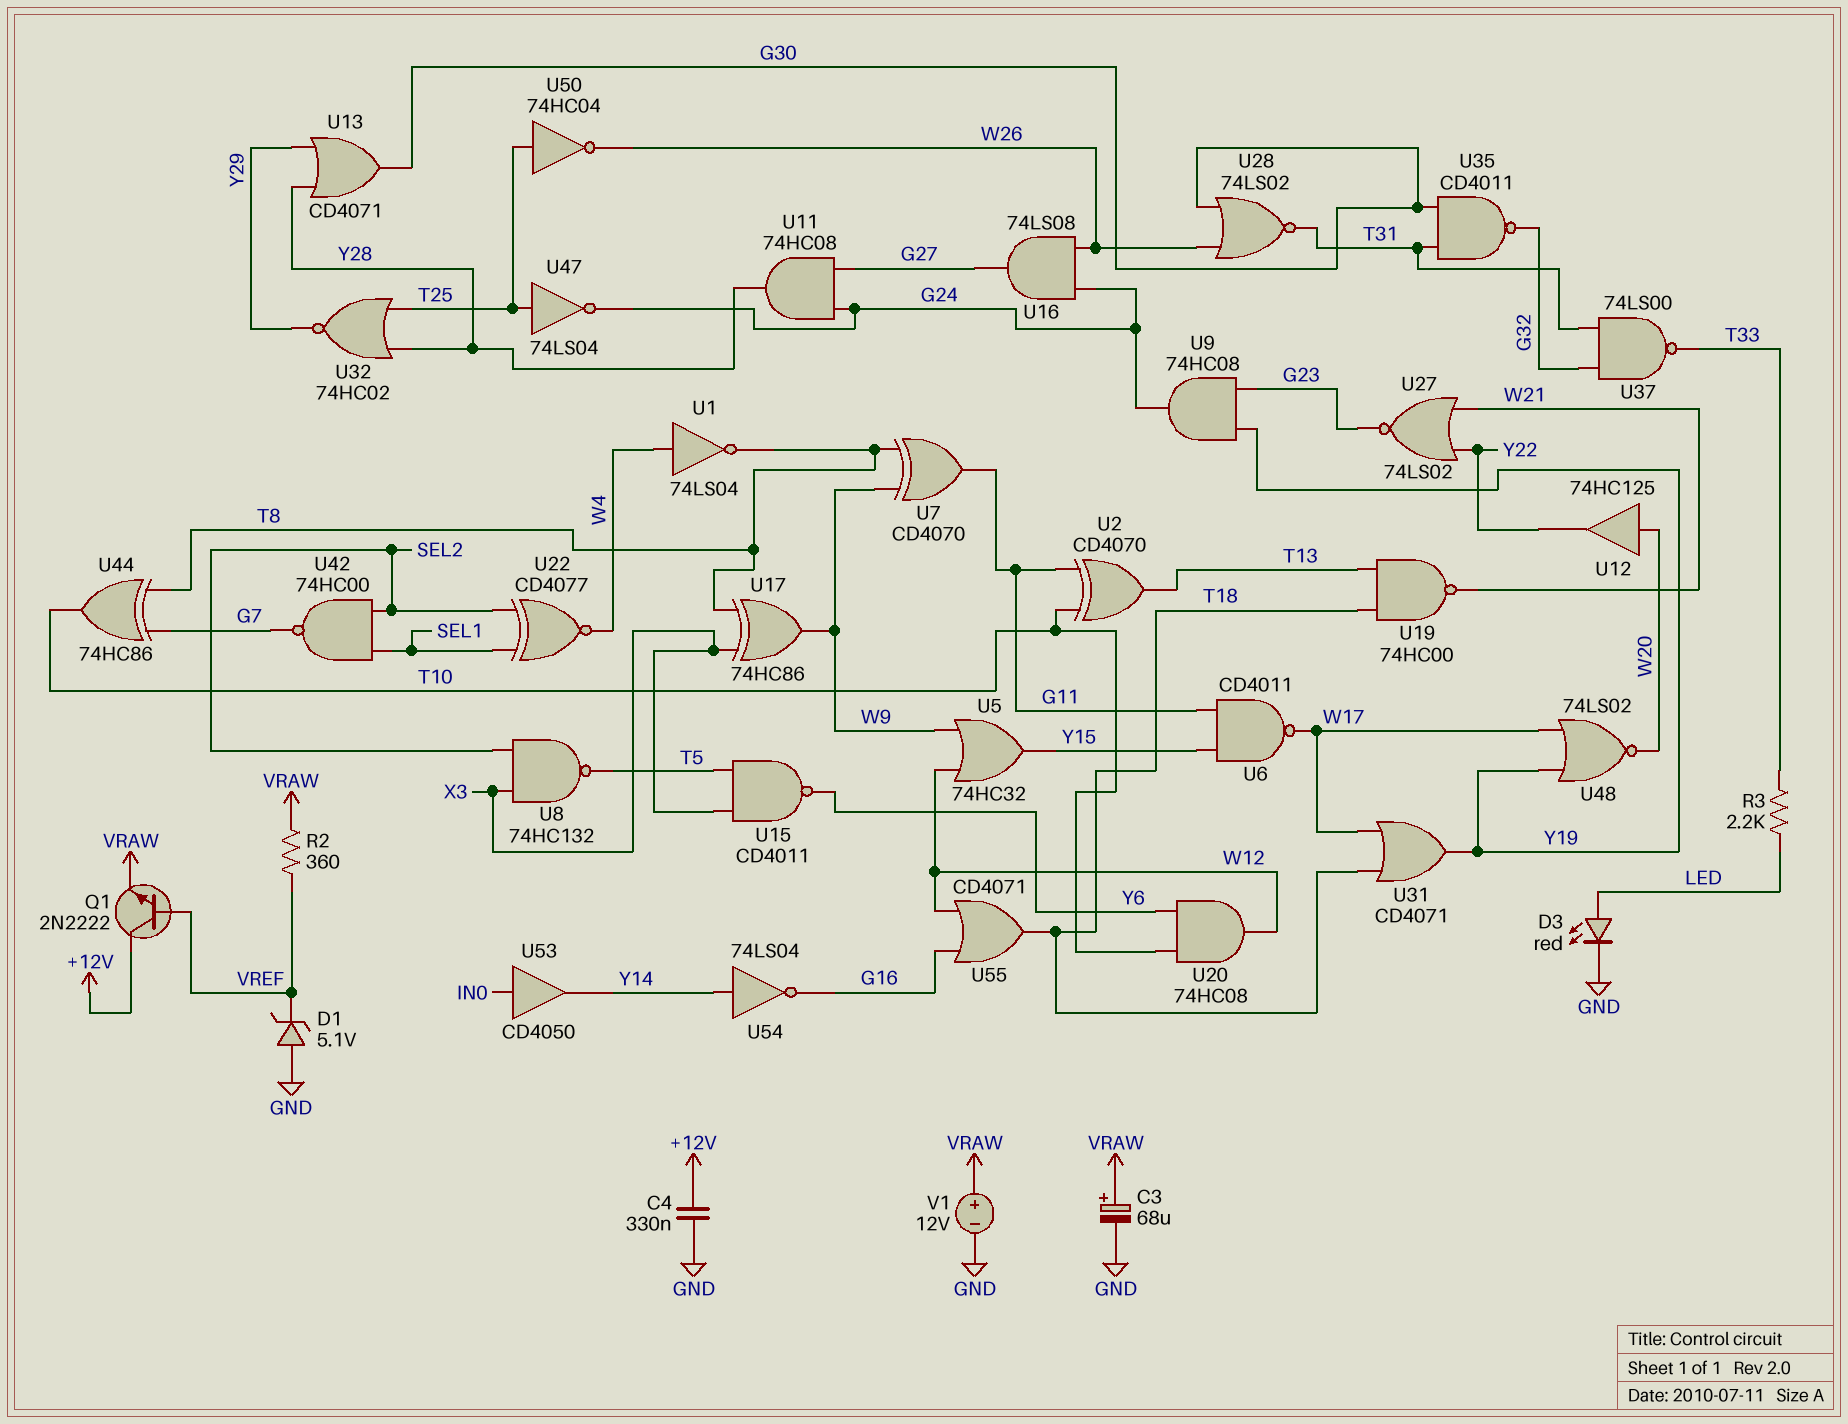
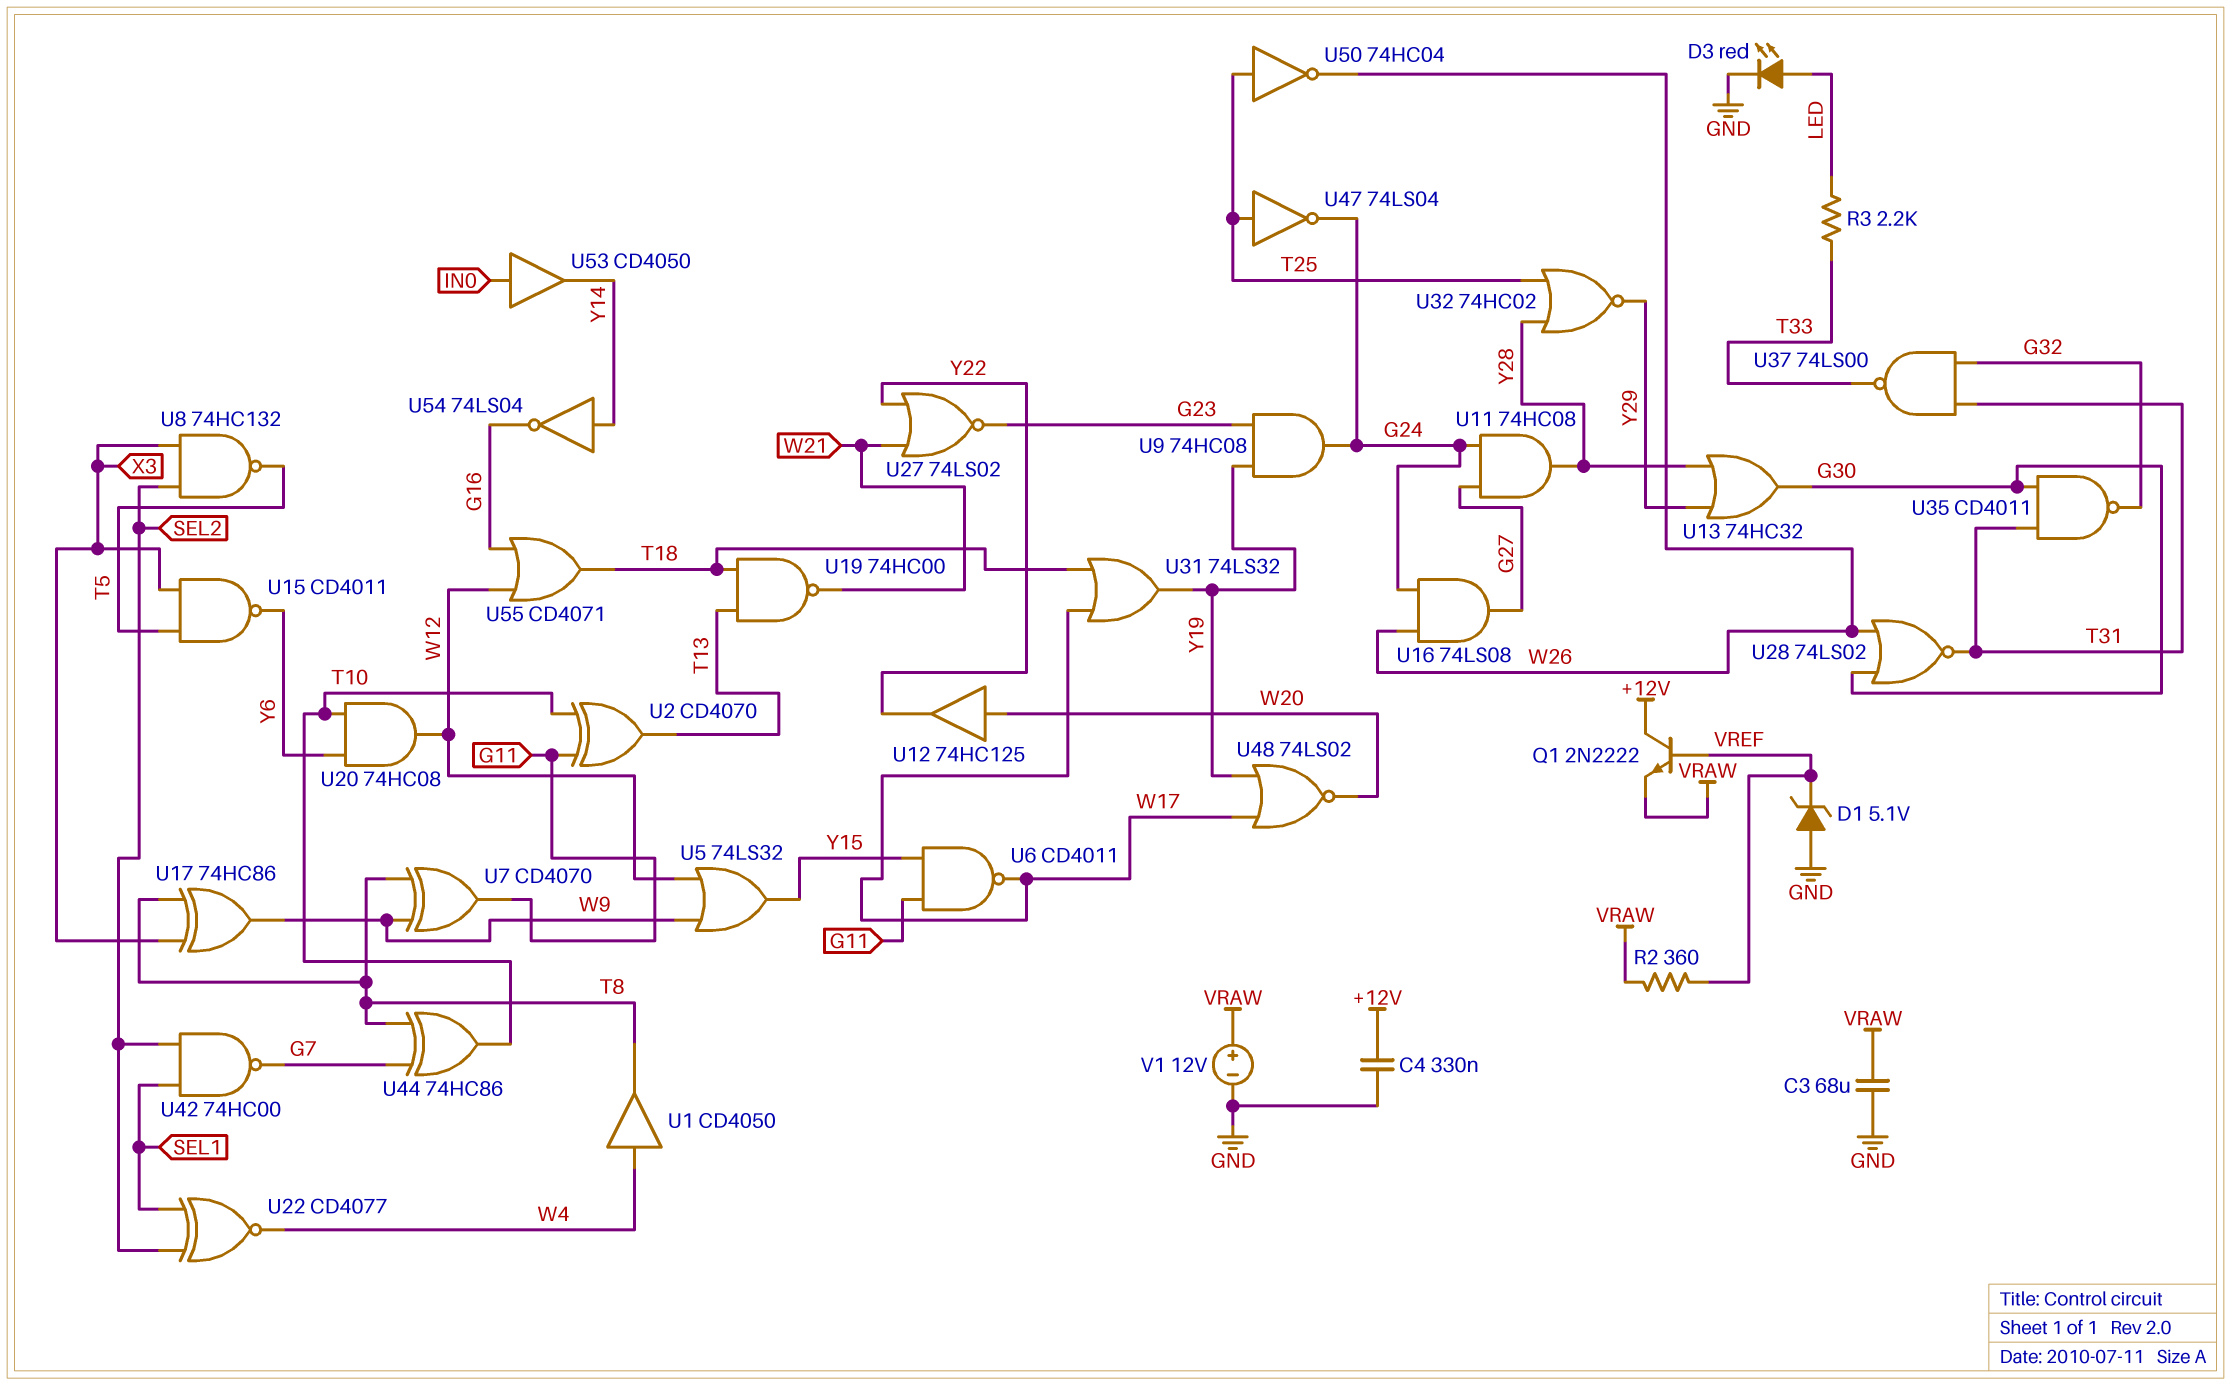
C3: 68uF (plus VRAW, minus GND) -> 68uF (GND, VRAW)
U1: NOT 74LS04 (in W4, out T8) -> buffer CD4050 (in W4, out T8)
U5: OR 74HC32 (in W9, in W12, out Y15) -> OR 74LS32 (in W9, in W12, out Y15)
U13: OR CD4071 (in Y28, in Y29, out G30) -> OR 74HC32 (in Y28, in Y29, out G30)
U31: OR CD4071 (in T18, in W17, out Y19) -> OR 74LS32 (in T18, in W17, out Y19)

